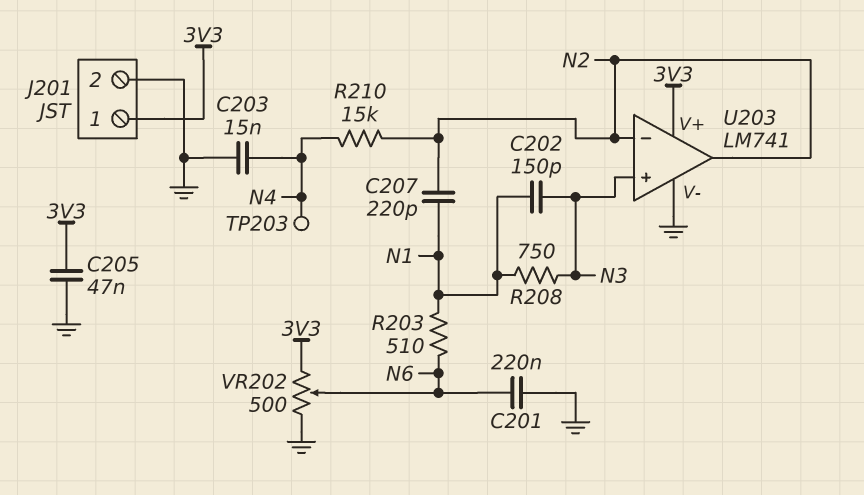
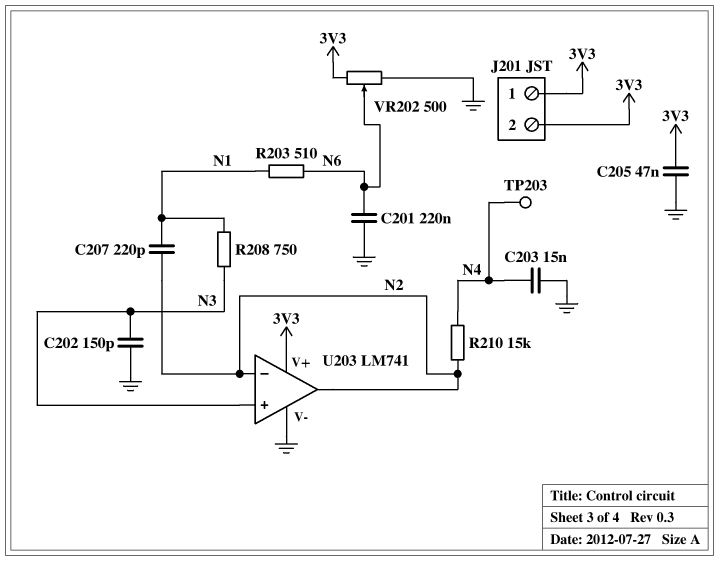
C202: 150pF (N1, N3) -> 150pF (GND, N3)
J201 pin 2: GND -> 3V3

